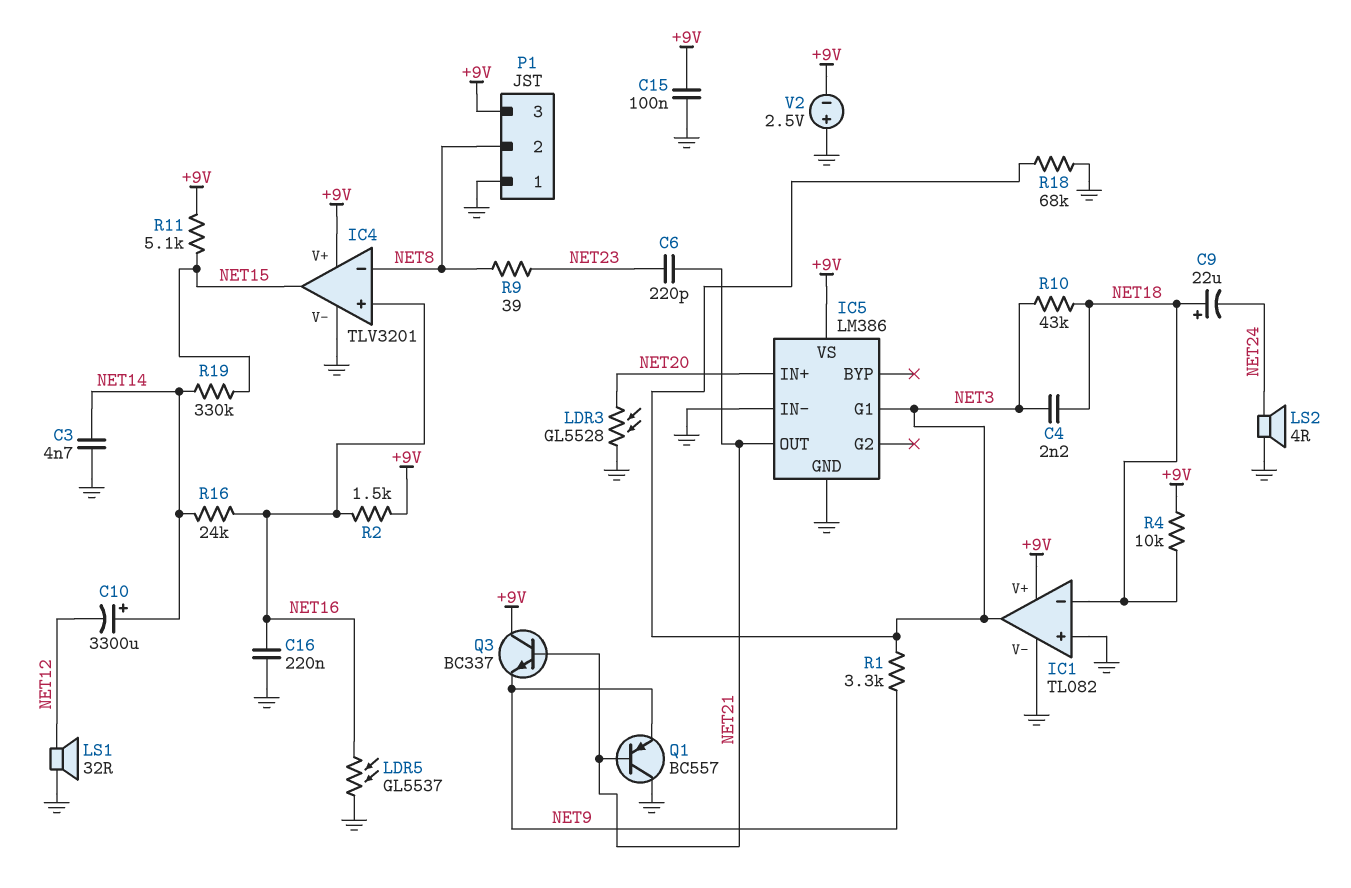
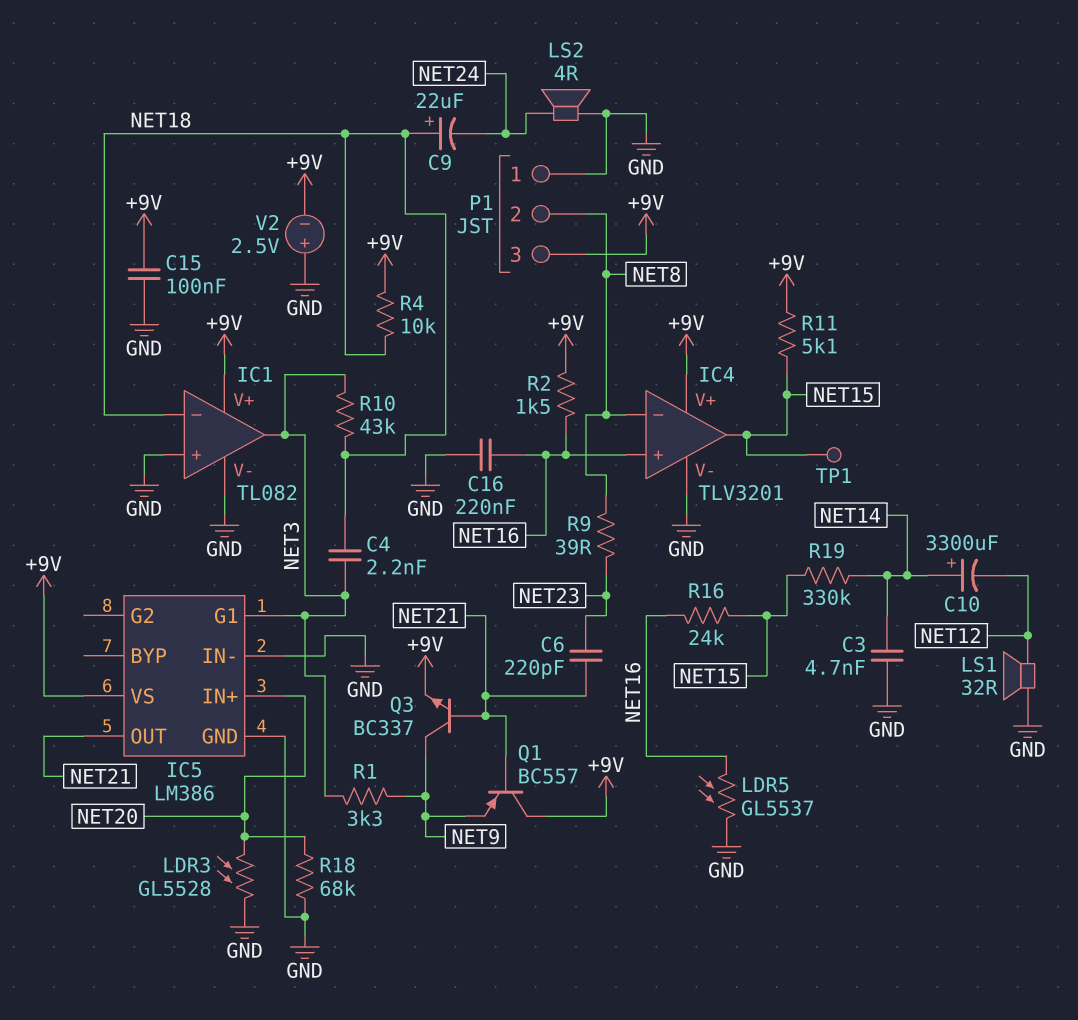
Q1: PNP BC557 (B NET21, C GND, E NET9) -> PNP BC557 (B NET21, C +9V, E NET9)
Q3: NPN BC337 (B NET21, C +9V, E NET9) -> NPN BC337 (B NET21, C NET9, E +9V)
R16: 24k (NET14, NET16) -> 24k (NET15, NET16)
R18: 68k (GND, NET3) -> 68k (GND, NET20)
TP1: none -> test point (NET15)

